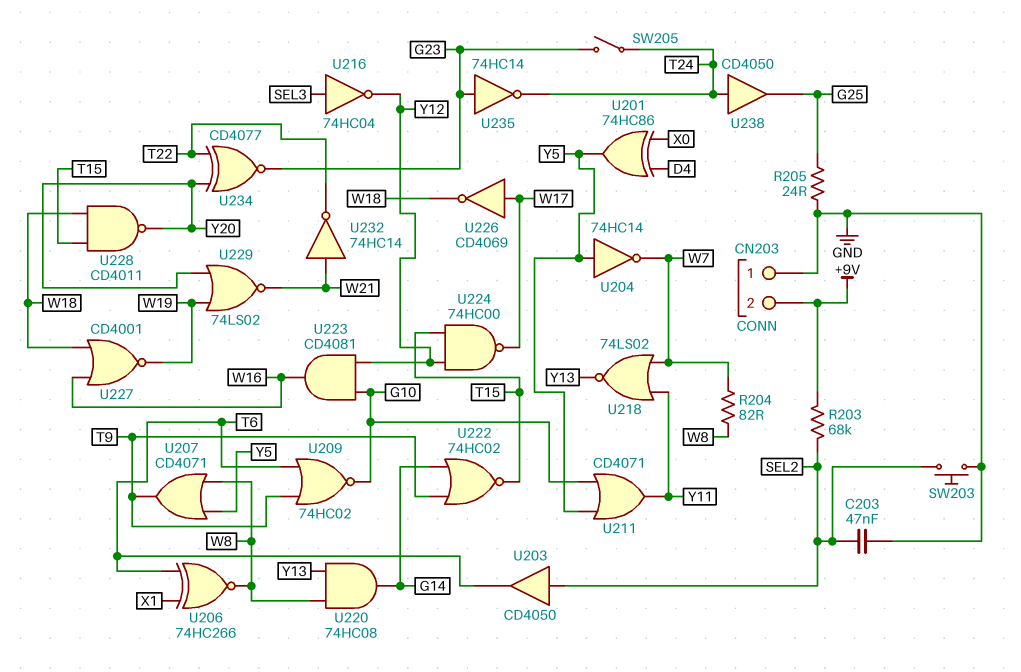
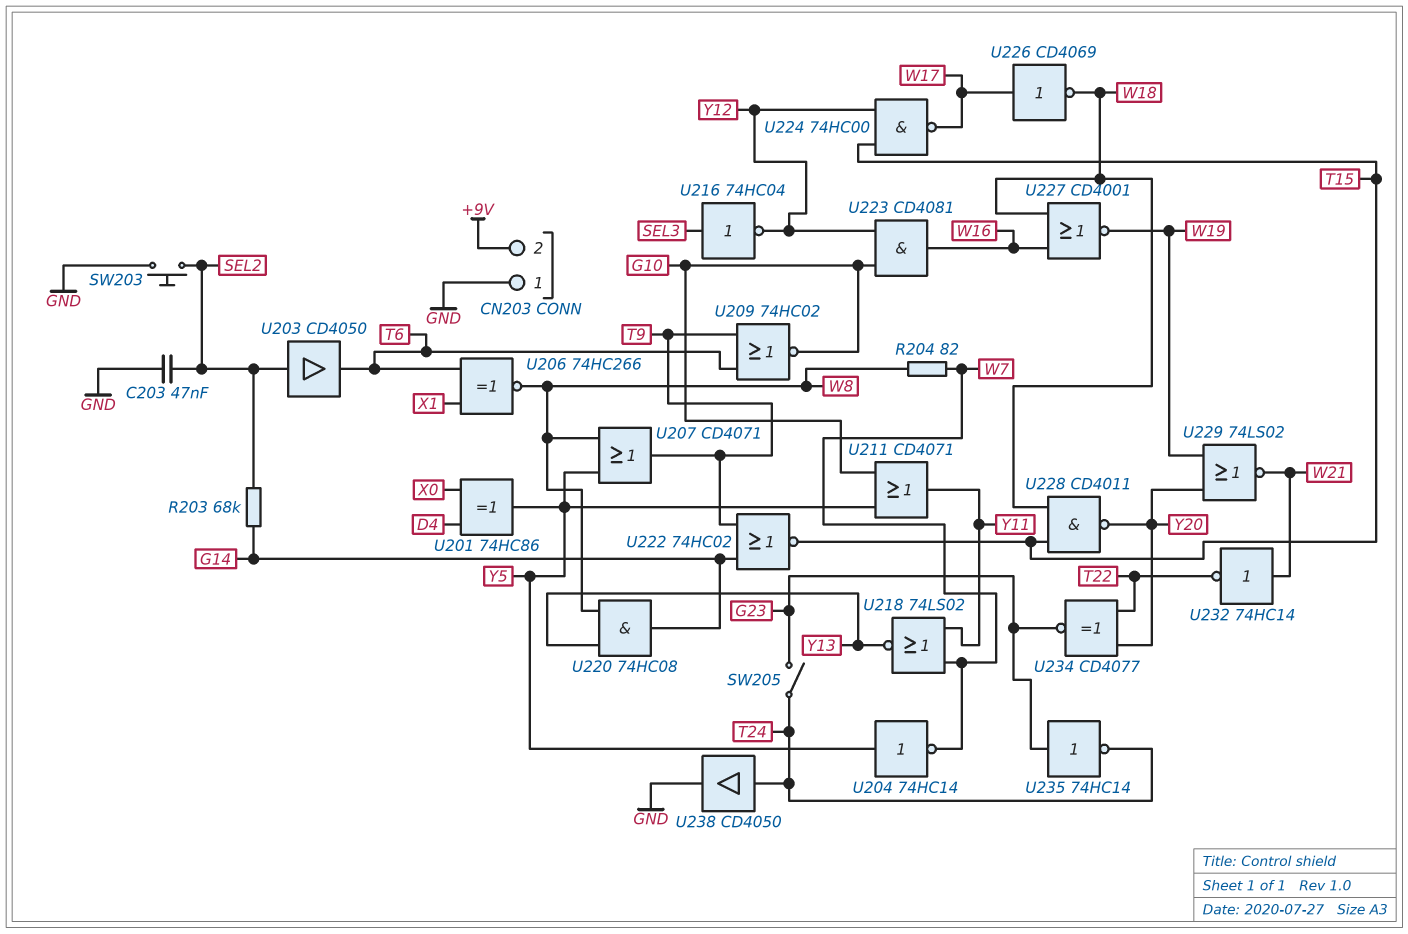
R203: 68k (+9V, SEL2) -> 68k (G14, SEL2)
R205: 24 (G25, GND) -> none
U238: buffer CD4050 (in T24, out G25) -> buffer CD4050 (in T24, out GND)

